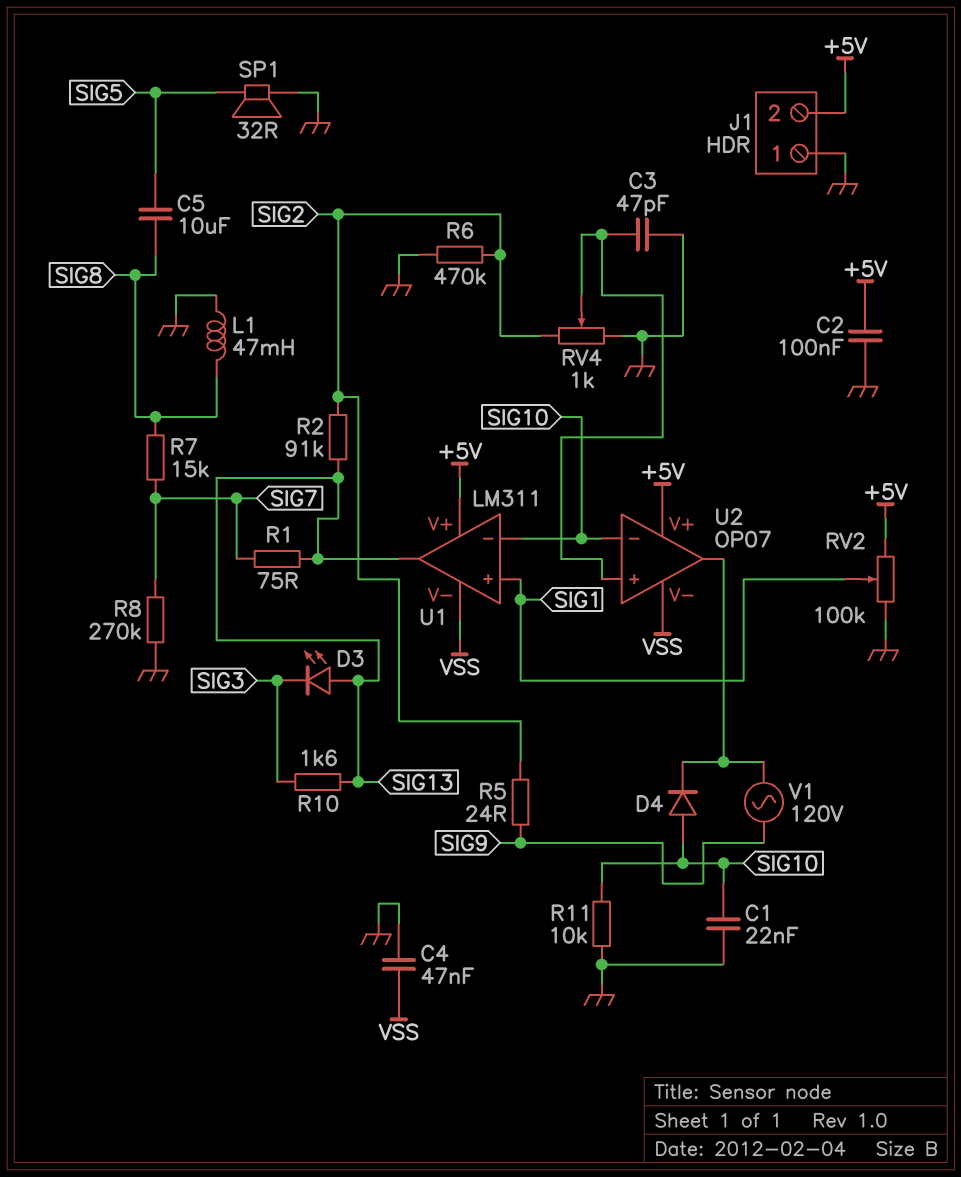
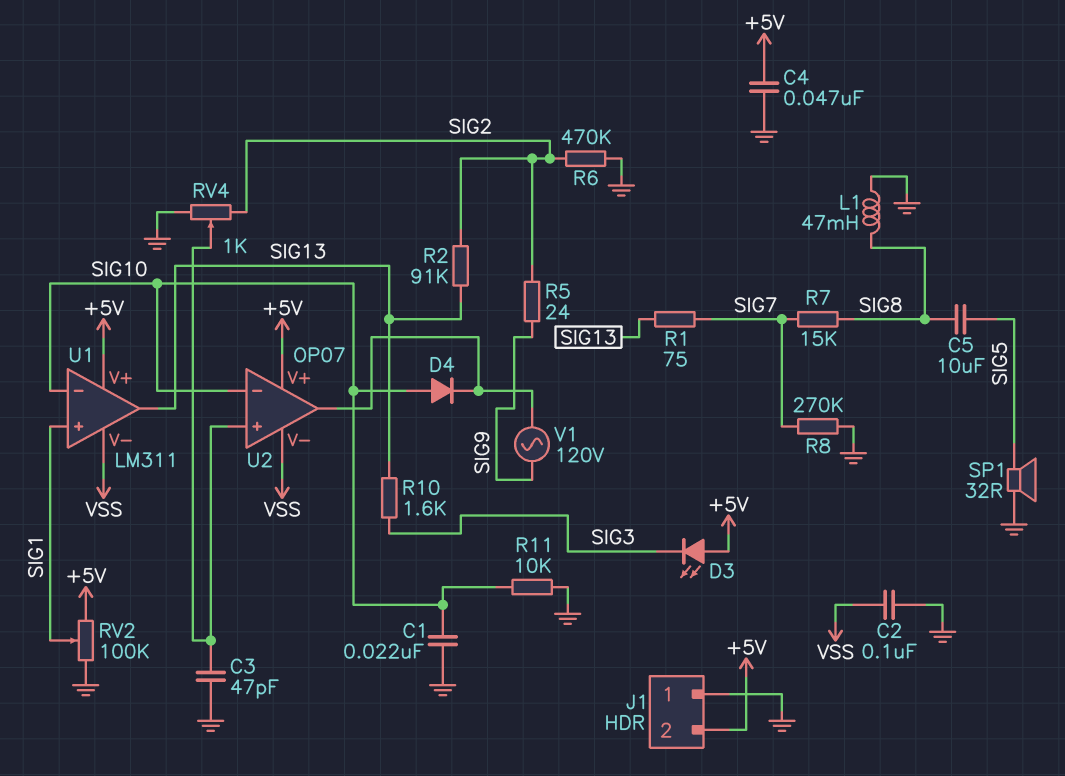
C2: 100nF (+5V, GND) -> 100nF (GND, VSS)
C4: 47nF (GND, VSS) -> 47nF (+5V, GND)
D3: LED (A SIG13, K SIG3) -> LED (A +5V, K SIG3)

